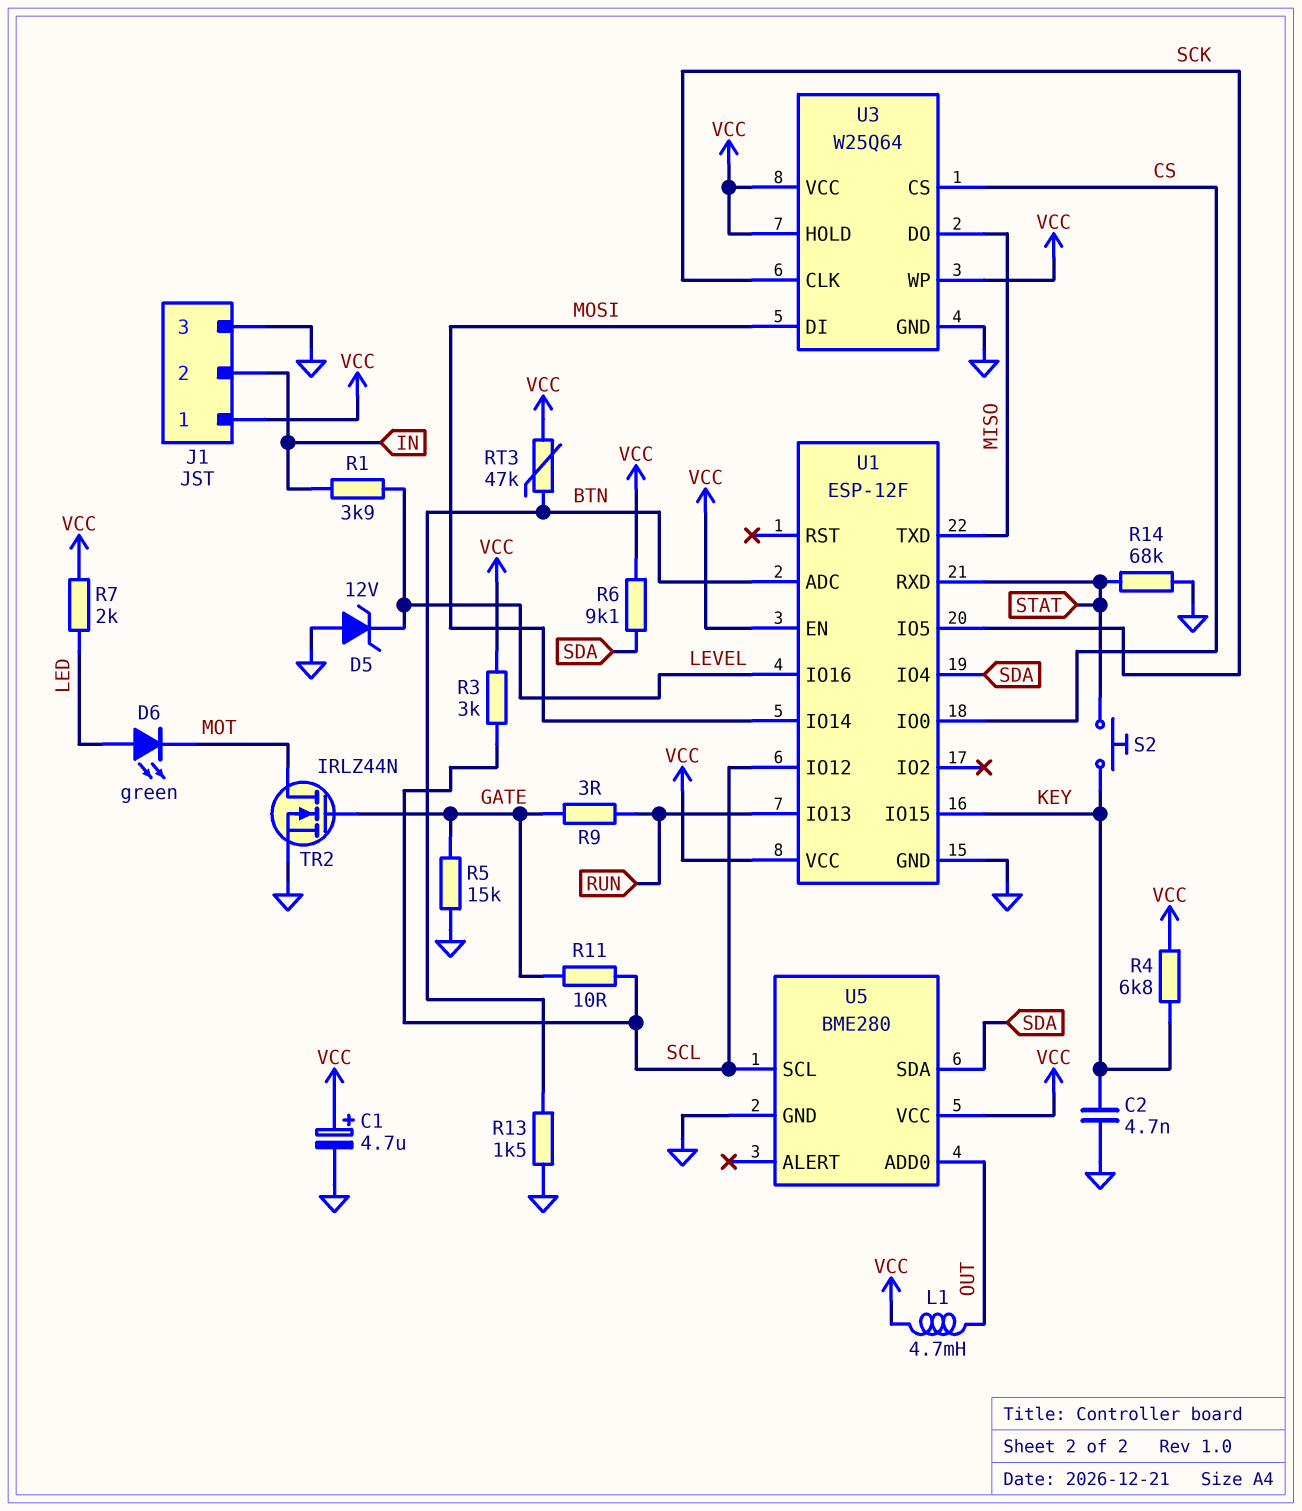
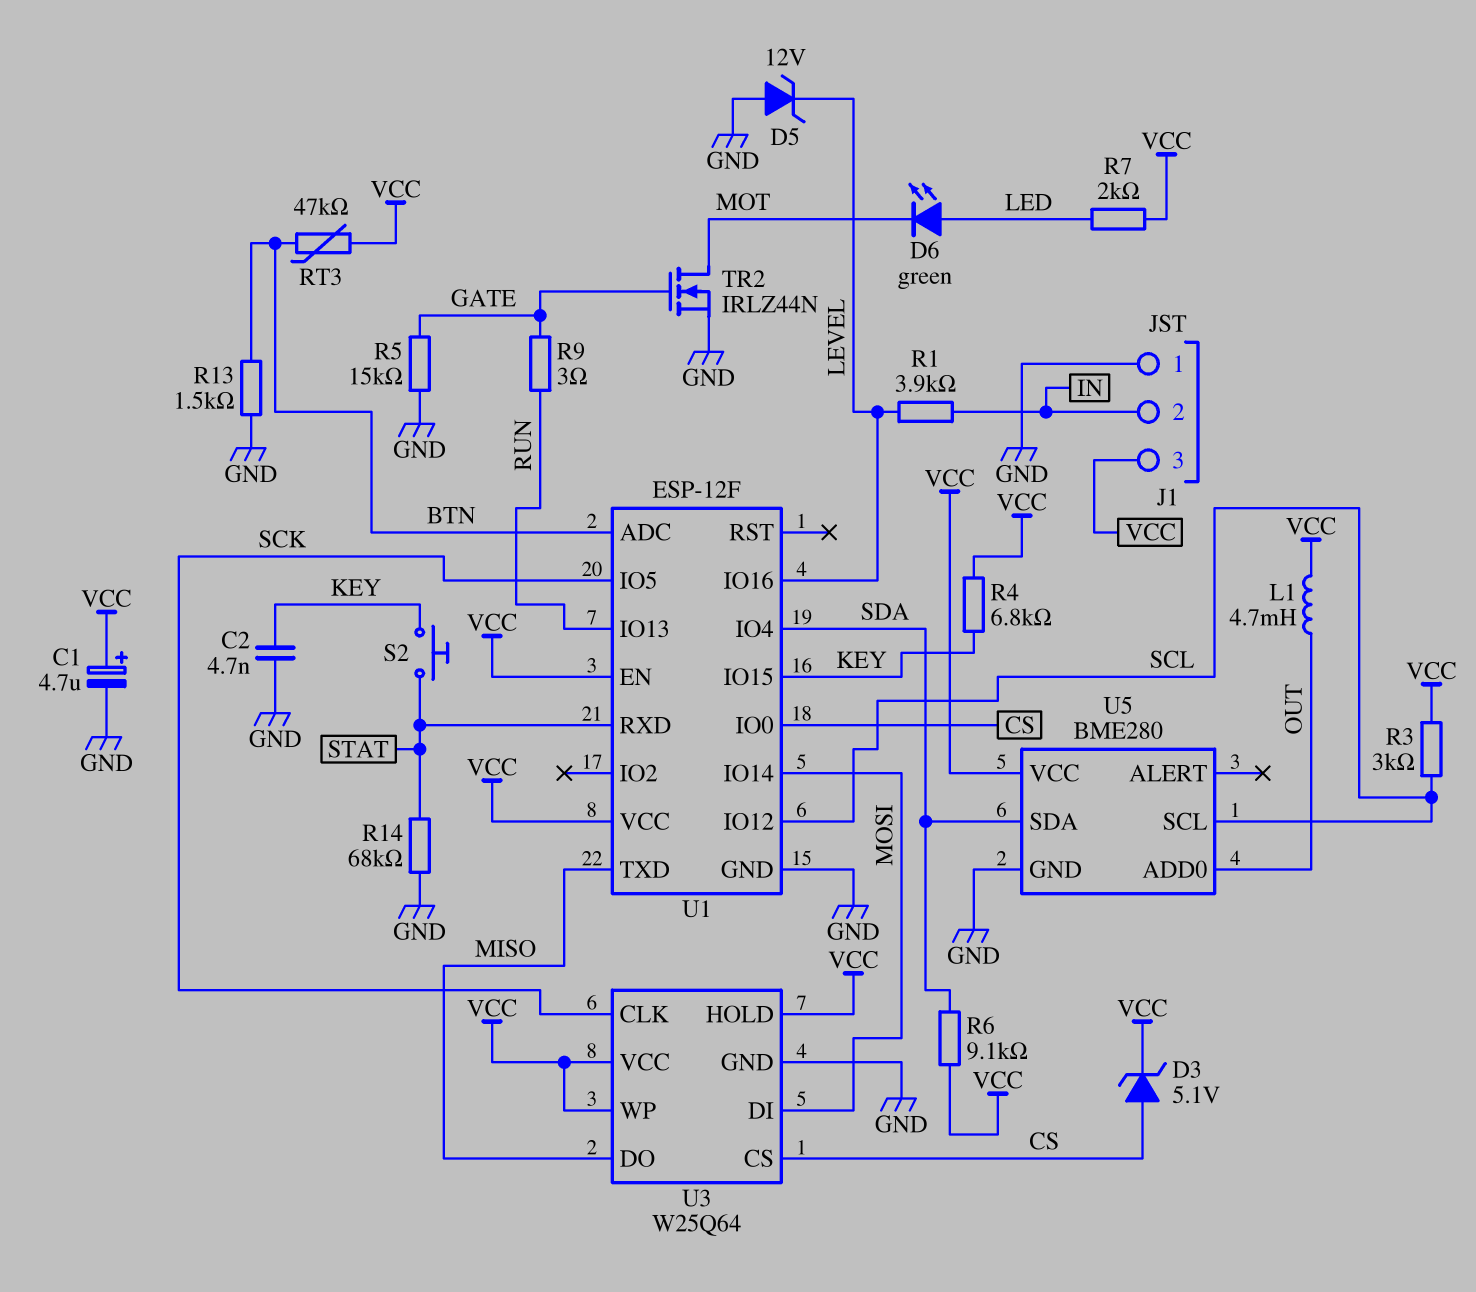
D3: none -> zener 5.1V (A CS, K VCC)
J1 pin 1: VCC -> GND
J1 pin 3: GND -> VCC
R11: 10 (GATE, SCL) -> none

